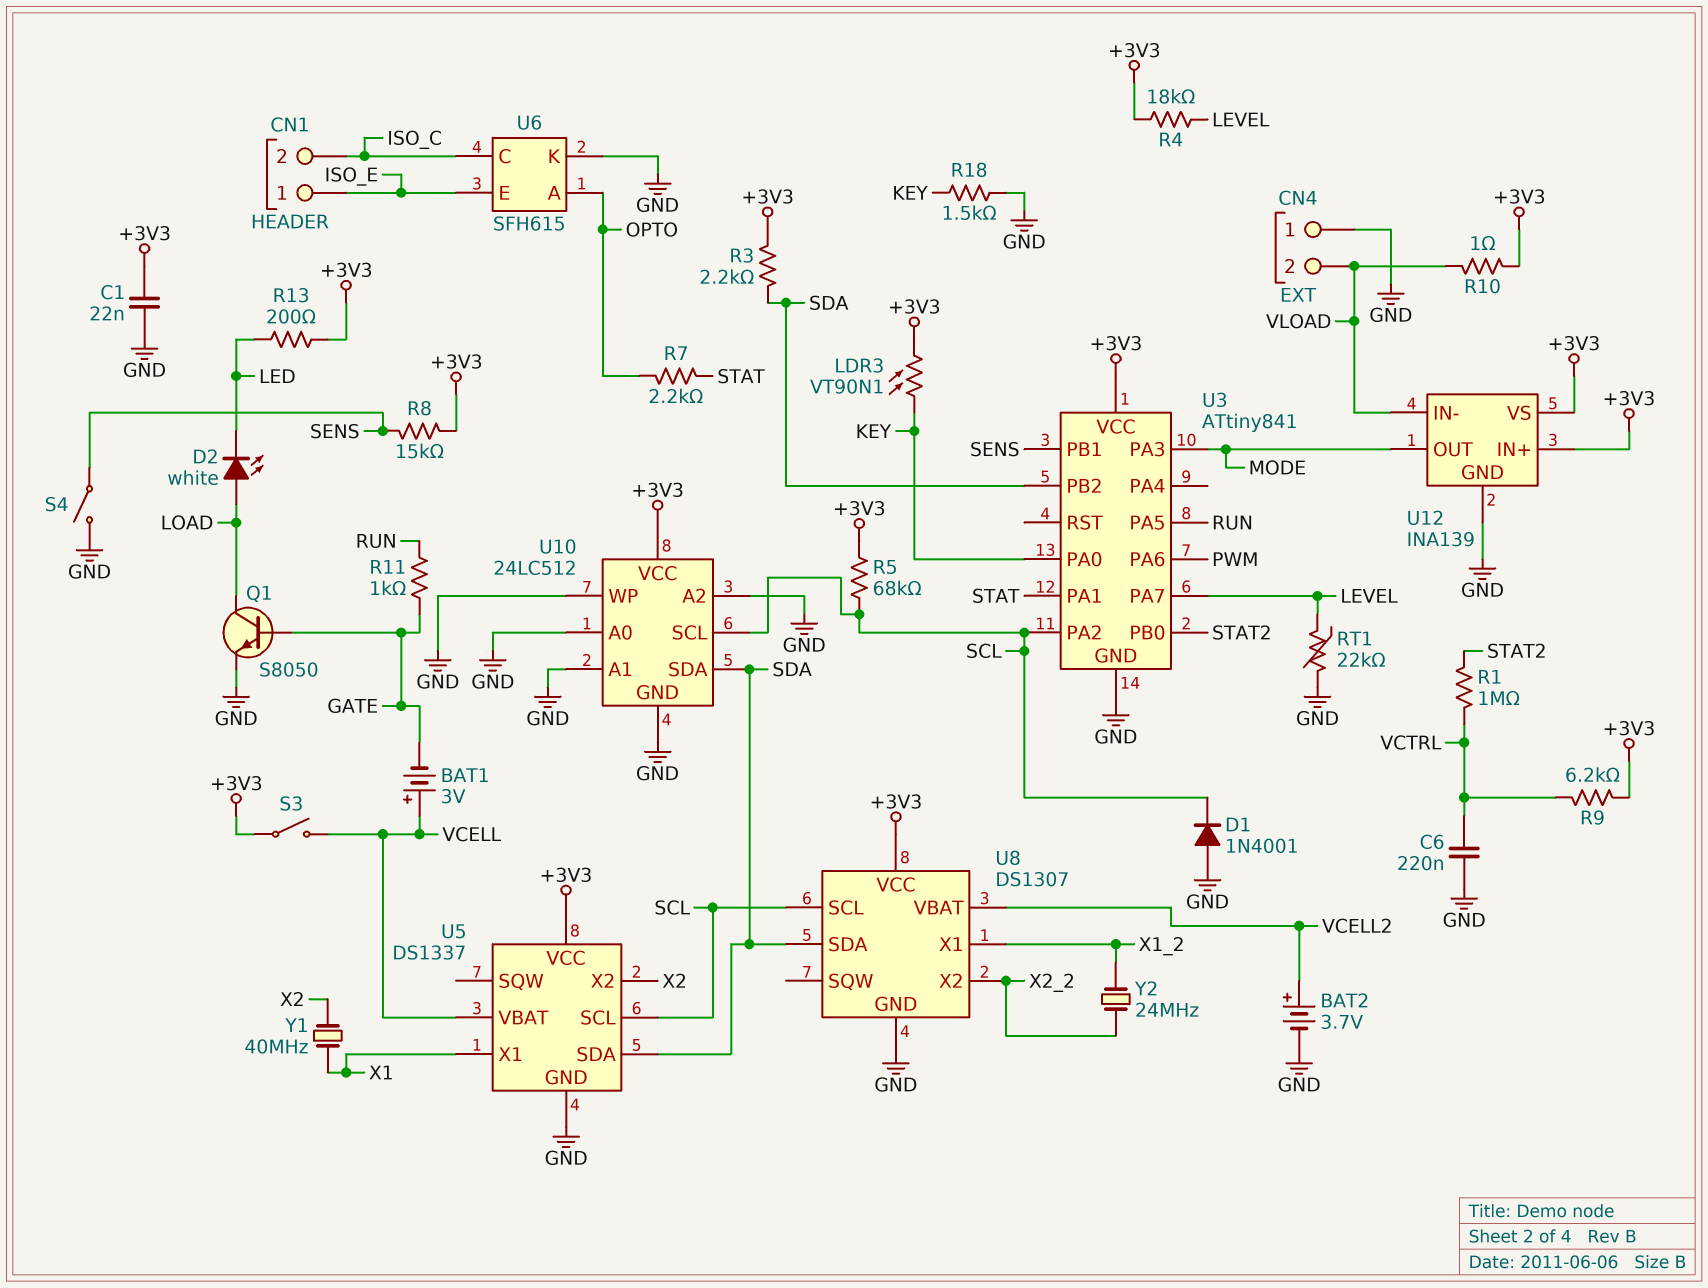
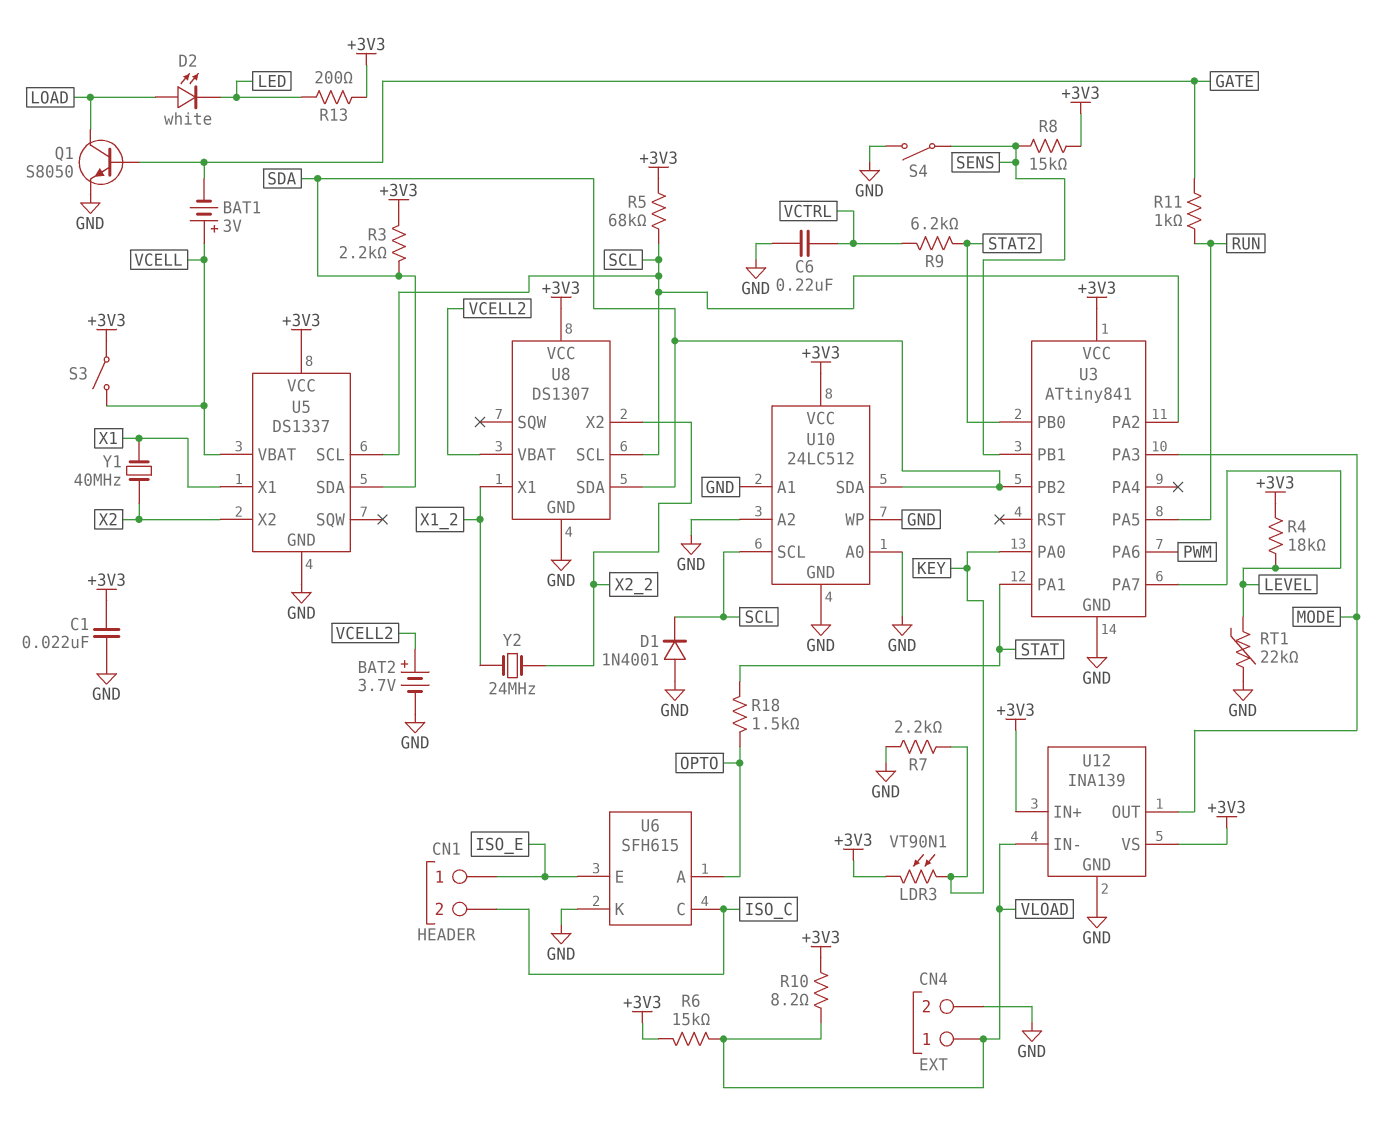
CN4 pin 1: GND -> VLOAD
CN4 pin 2: VLOAD -> GND
R1: 1M (STAT2, VCTRL) -> none
R6: none -> 15k (+3V3, VLOAD)
R7: 2.2k (OPTO, STAT) -> 2.2k (GND, KEY)
R9: 6.2k (+3V3, VCTRL) -> 6.2k (STAT2, VCTRL)
R10: 1 (+3V3, VLOAD) -> 8.2 (+3V3, VLOAD)
R18: 1.5k (GND, KEY) -> 1.5k (OPTO, STAT)

